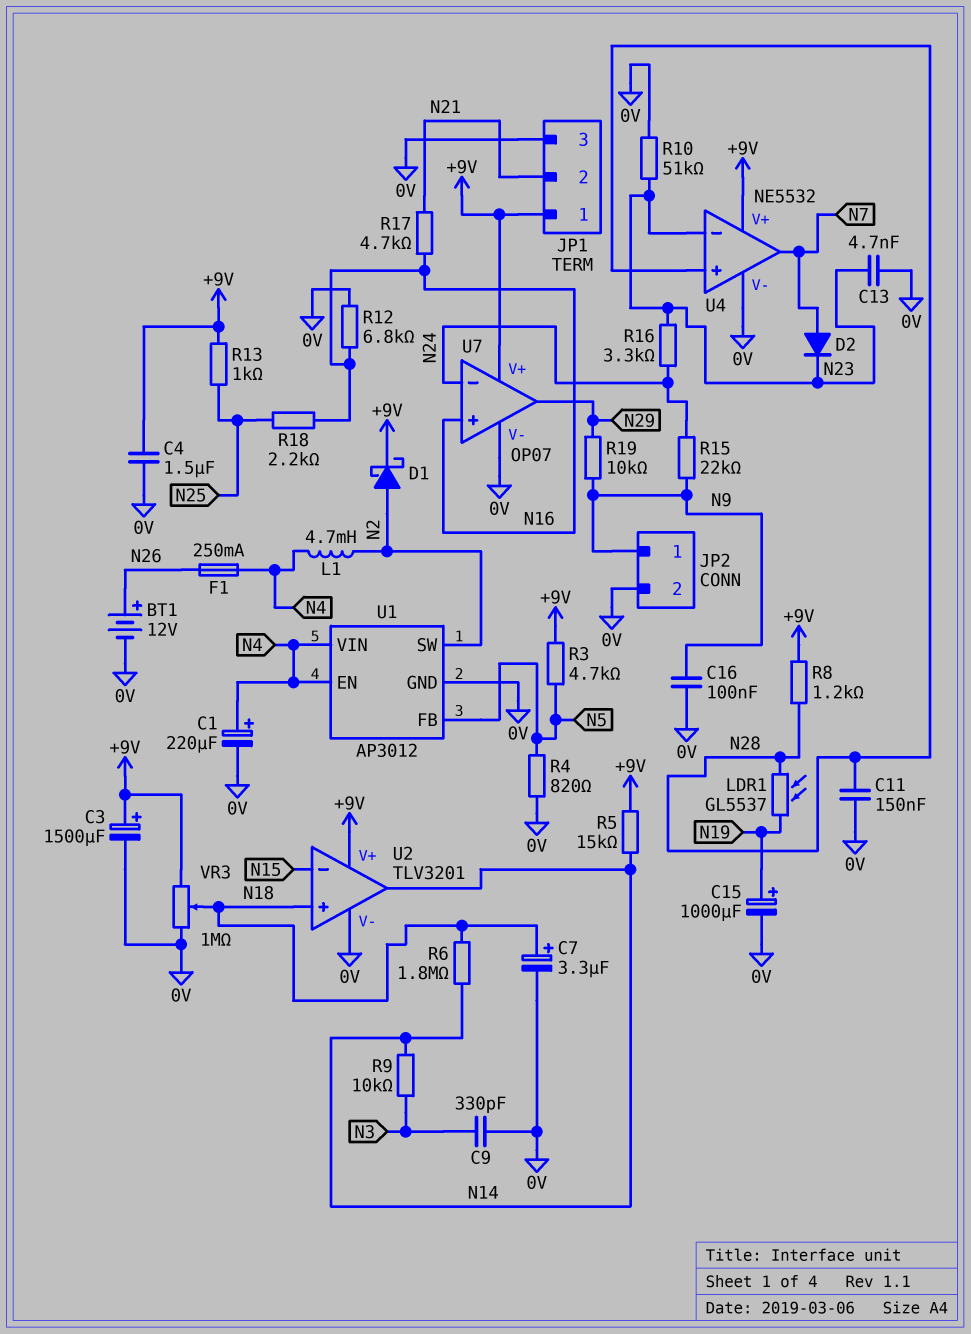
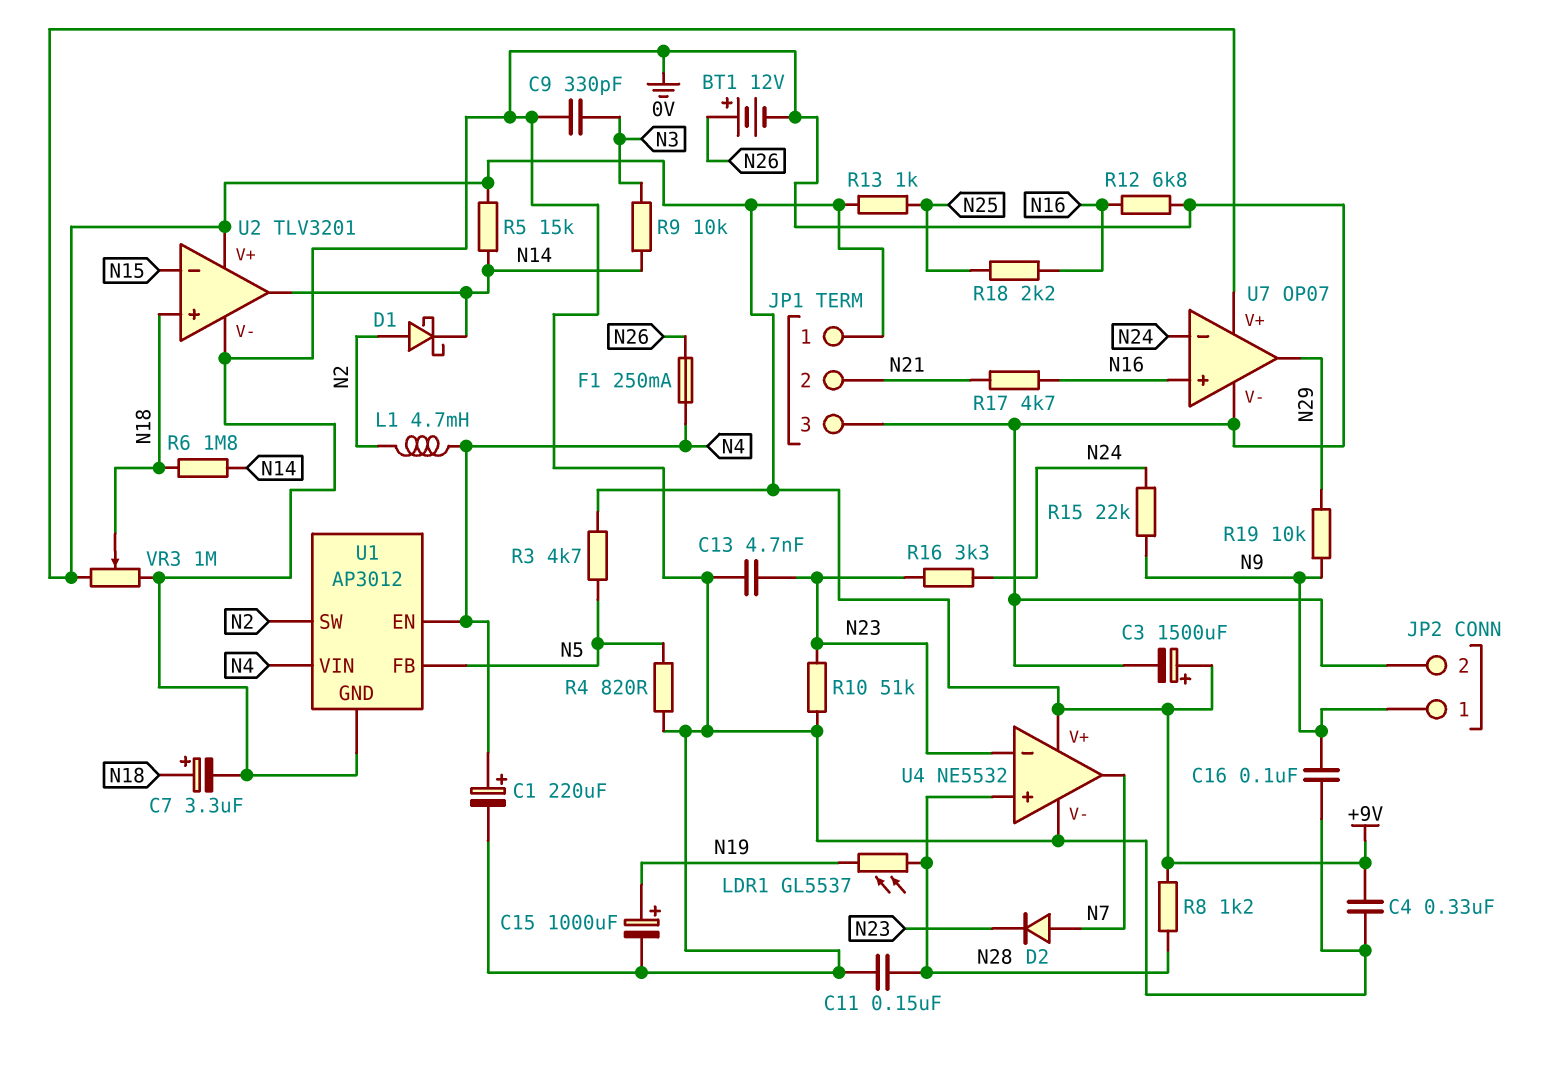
C4: 1.5uF (+9V, 0V) -> 330nF (+9V, 0V)
D1: schottky (A N2, K +9V) -> schottky (A N2, K N14)

